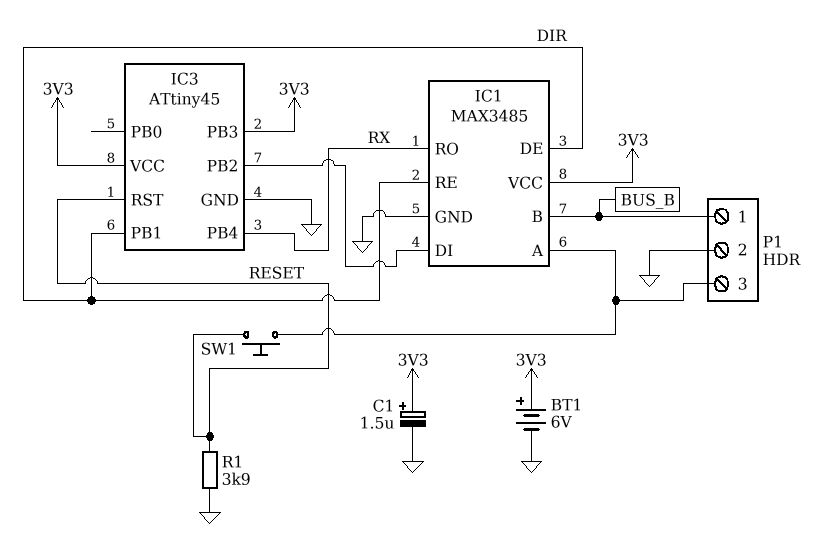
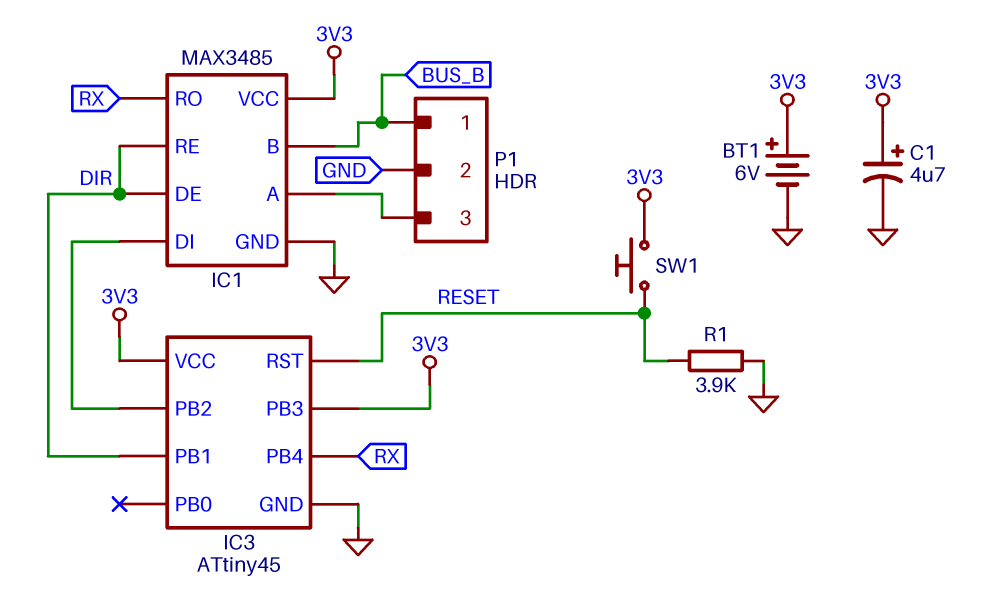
C1: 1.5uF (plus 3V3, minus GND) -> 4.7uF (plus 3V3, minus GND)
SW1: button (IC1/A, RESET) -> button (3V3, RESET)

